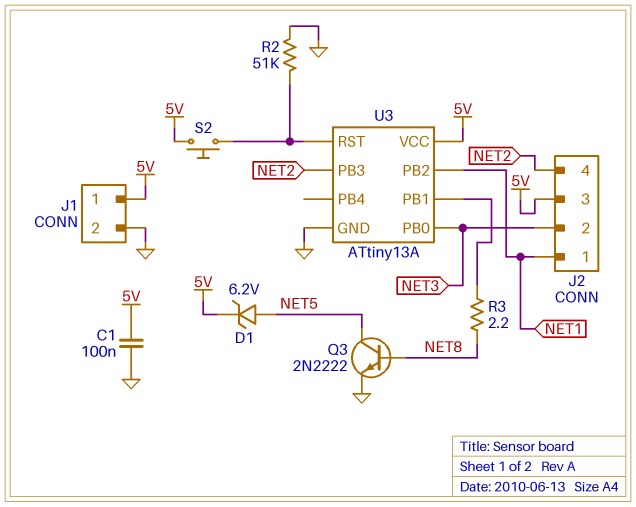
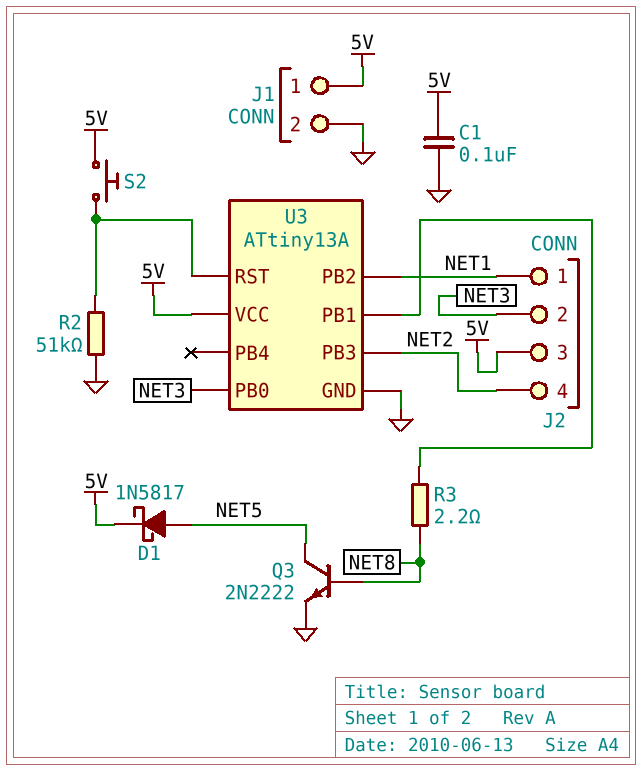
D1: zener 6.2V (A NET5, K 5V) -> schottky 1N5817 (A NET5, K 5V)

